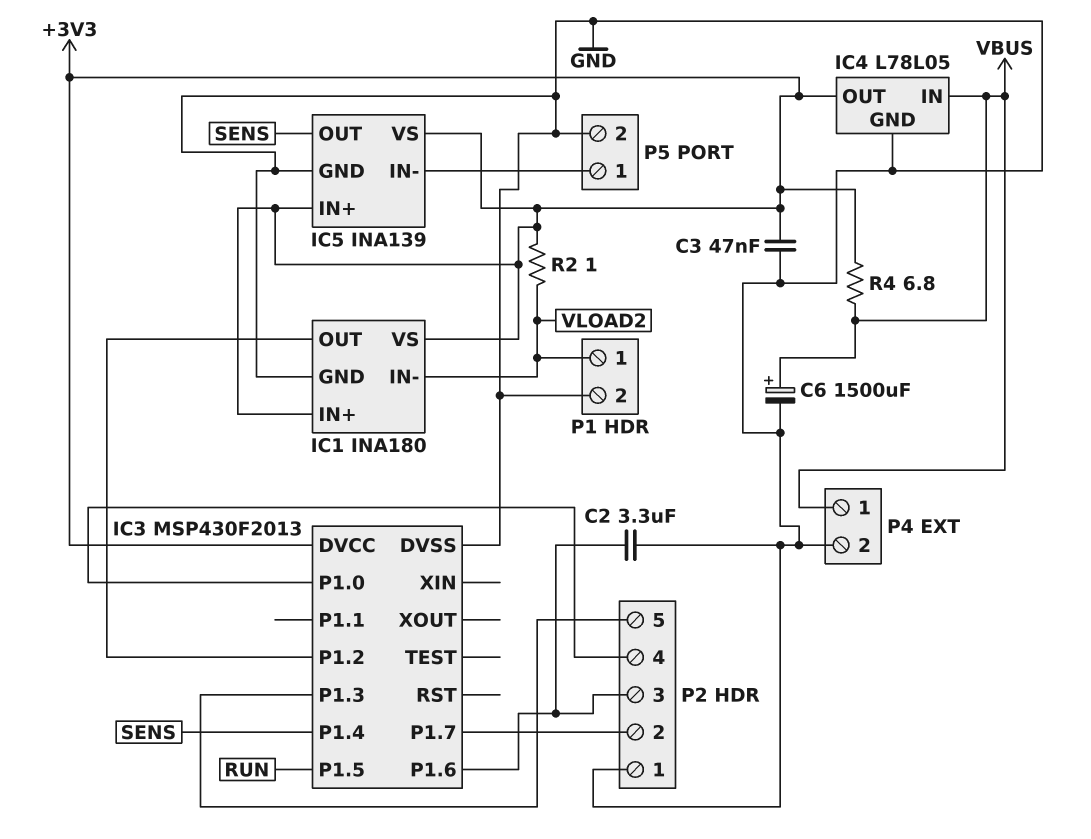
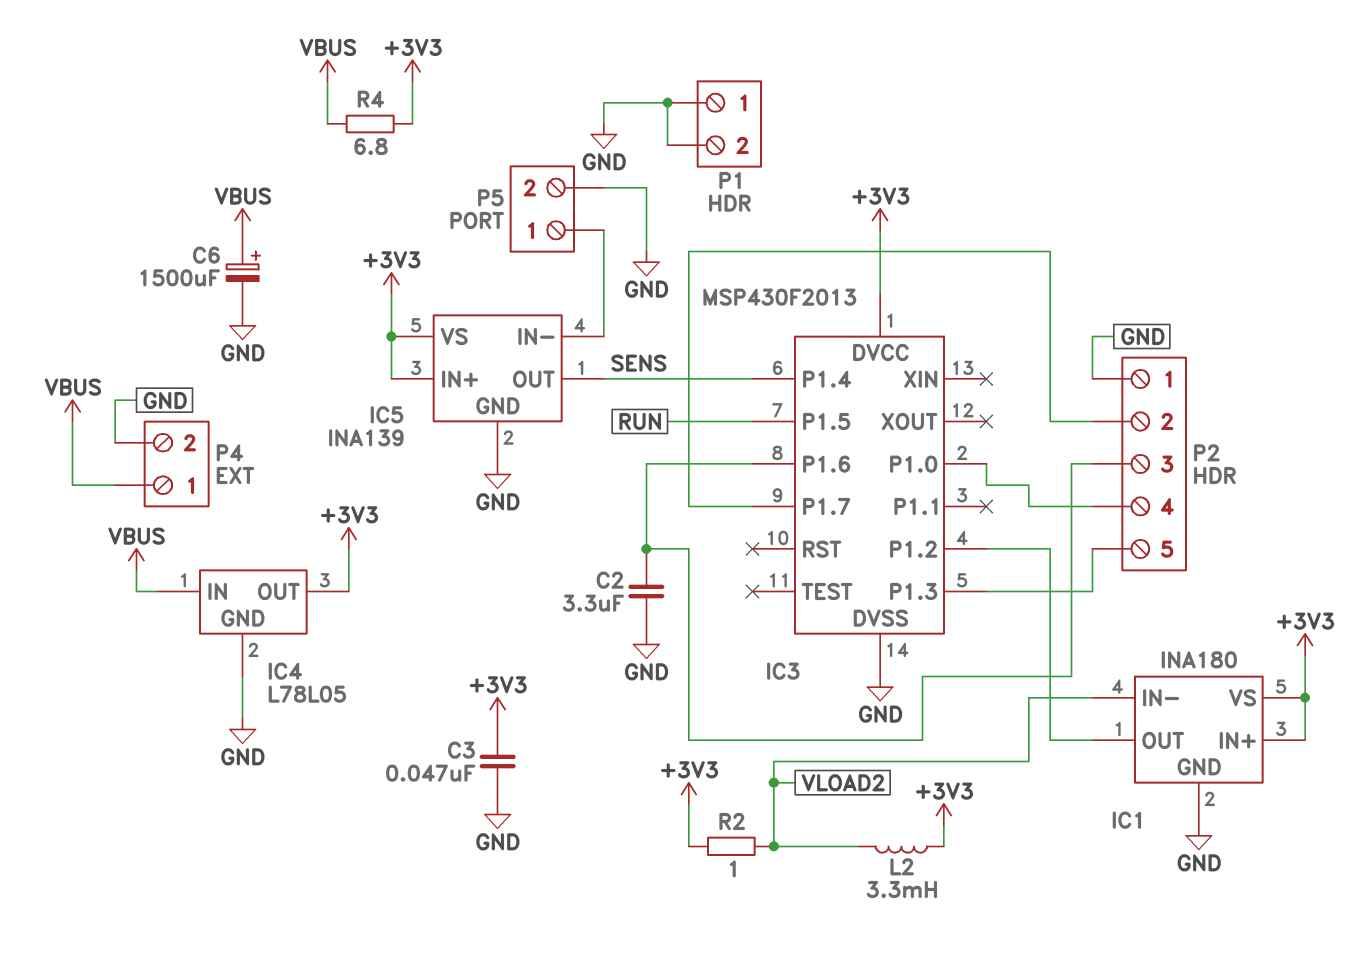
L2: none -> 3.3mH (+3V3, VLOAD2)
P1 pin 1: VLOAD2 -> GND

